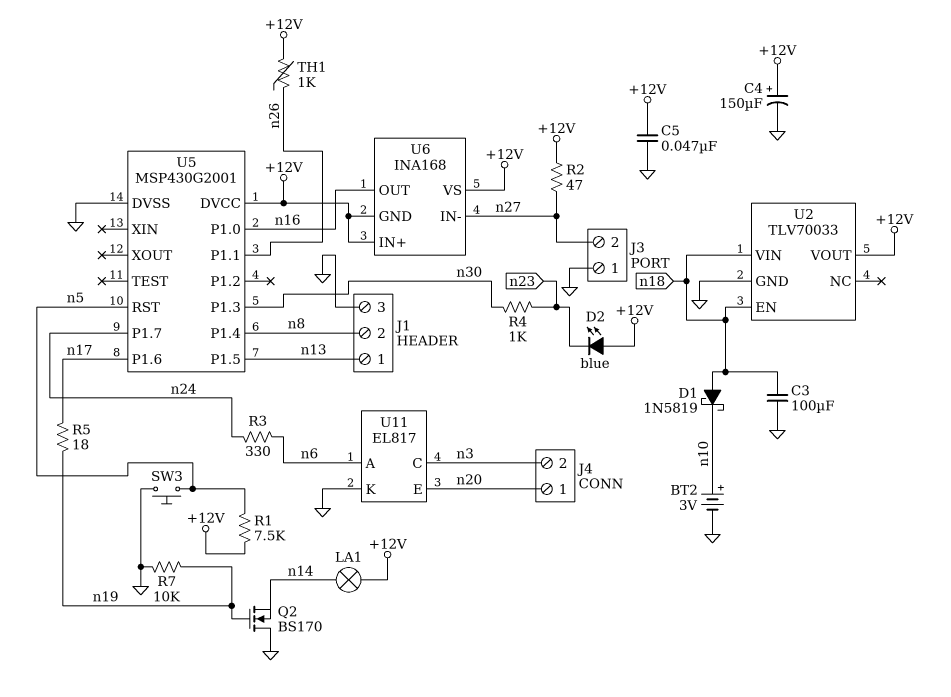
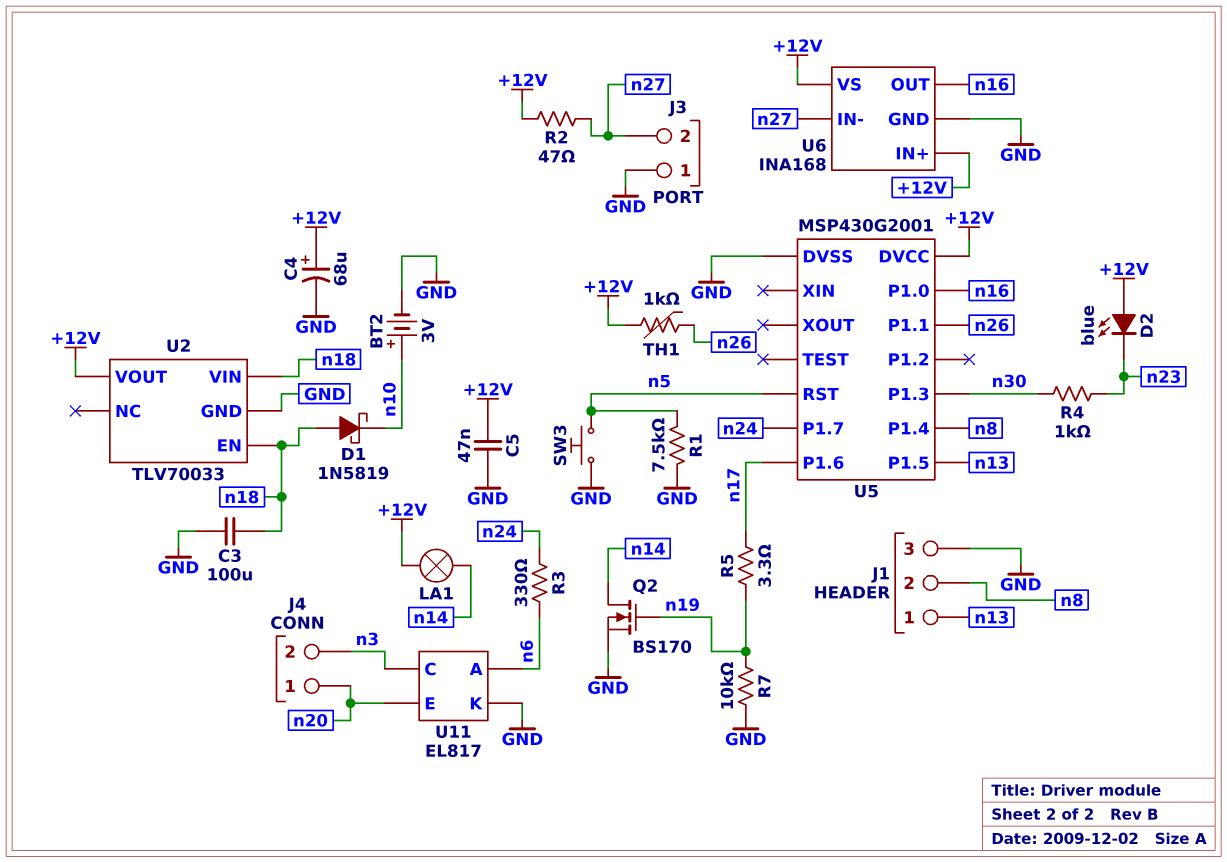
C4: 150uF (plus +12V, minus GND) -> 68uF (plus +12V, minus GND)
Q2: NMOS BS170 (G n19, D GND, S n14) -> NMOS BS170 (G n19, D n14, S GND)
R1: 7.5k (+12V, n5) -> 7.5k (GND, n5)
R5: 18 (n17, n19) -> 3.3 (n17, n19)
U6 pin GND: +12V -> GND

